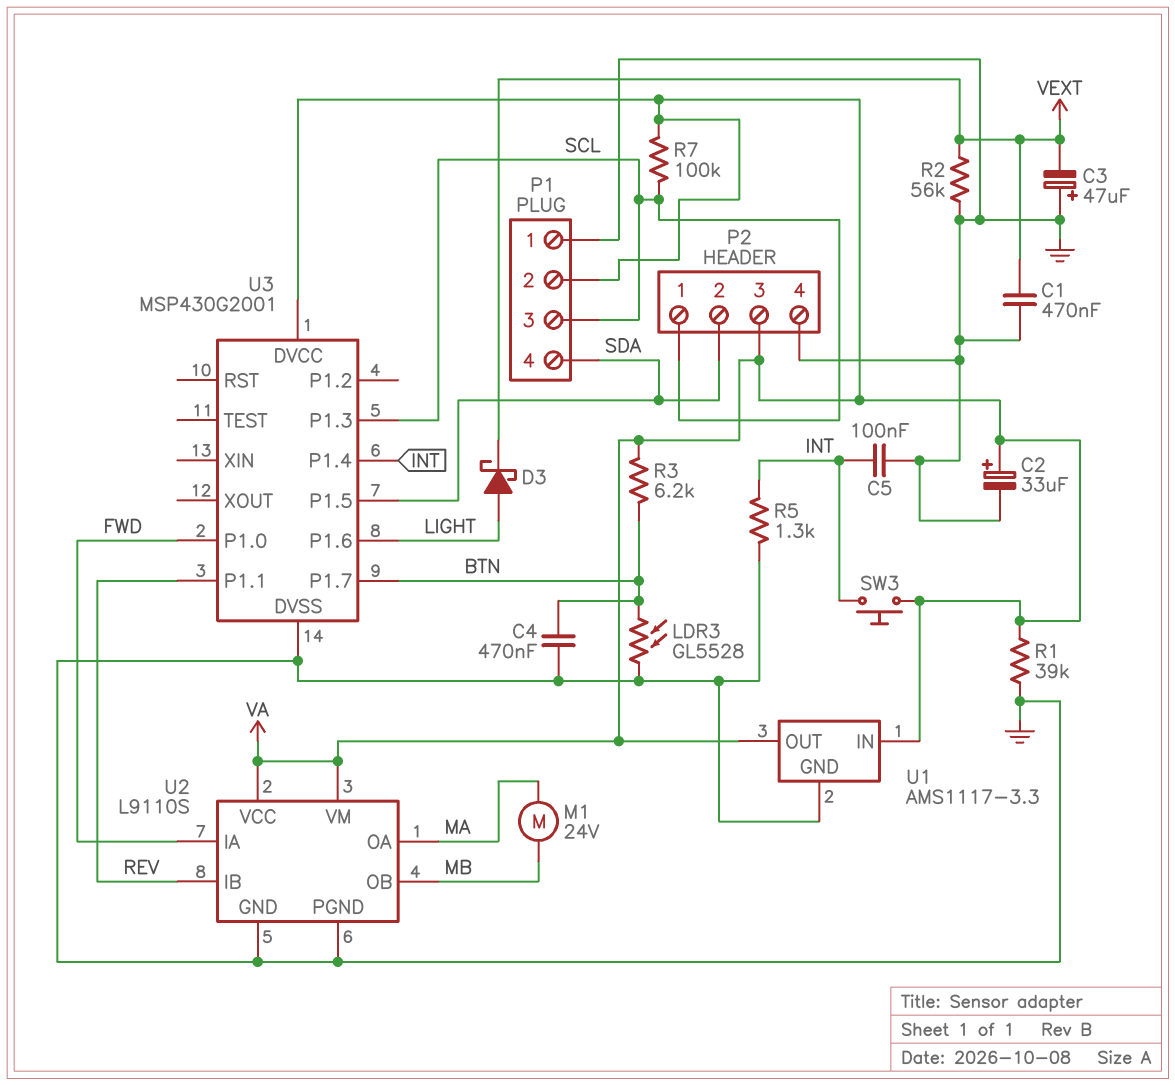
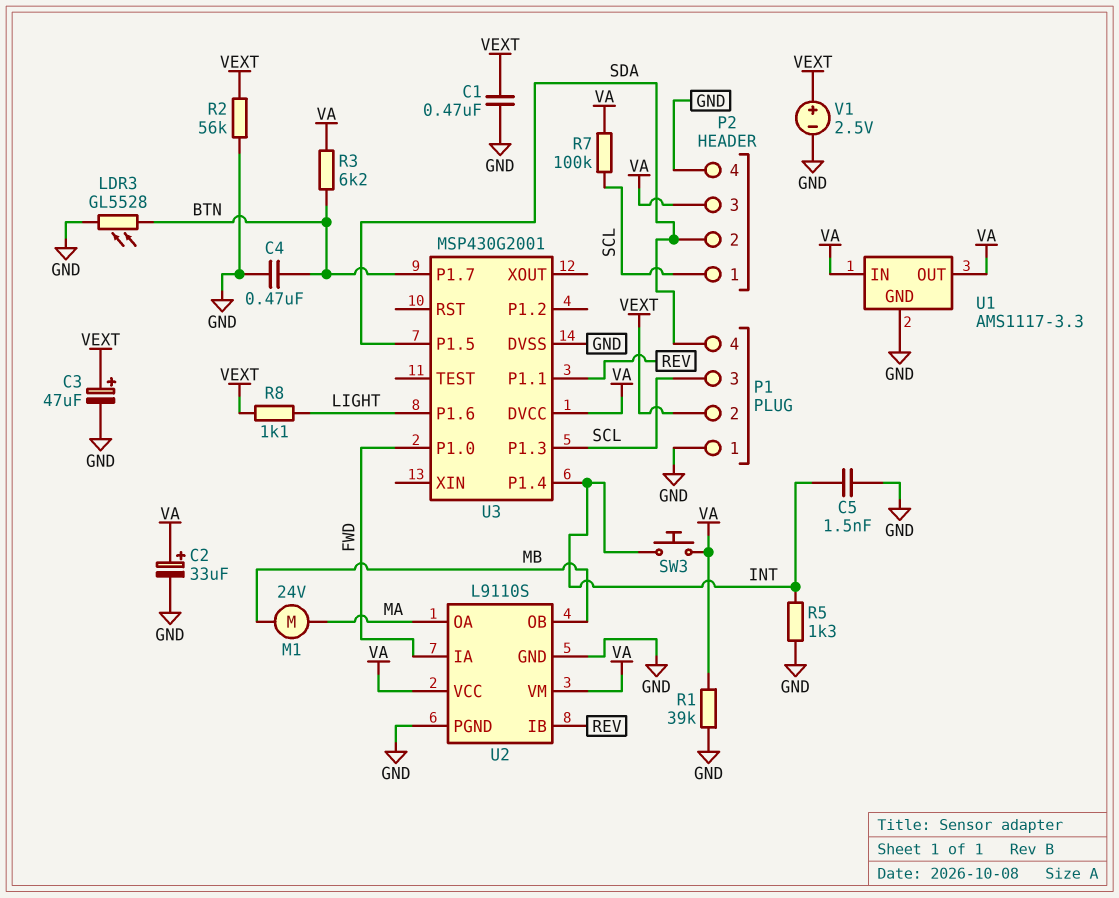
C3: 47uF (plus GND, minus VEXT) -> 47uF (plus VEXT, minus GND)
C5: 100nF (GND, INT) -> 1.5nF (GND, INT)
D3: schottky (A LIGHT, K VEXT) -> none
P1 pin 2: VA -> VEXT
R8: none -> 1.1k (LIGHT, VEXT)
V1: none -> 2.5V (plus VEXT, minus GND)

